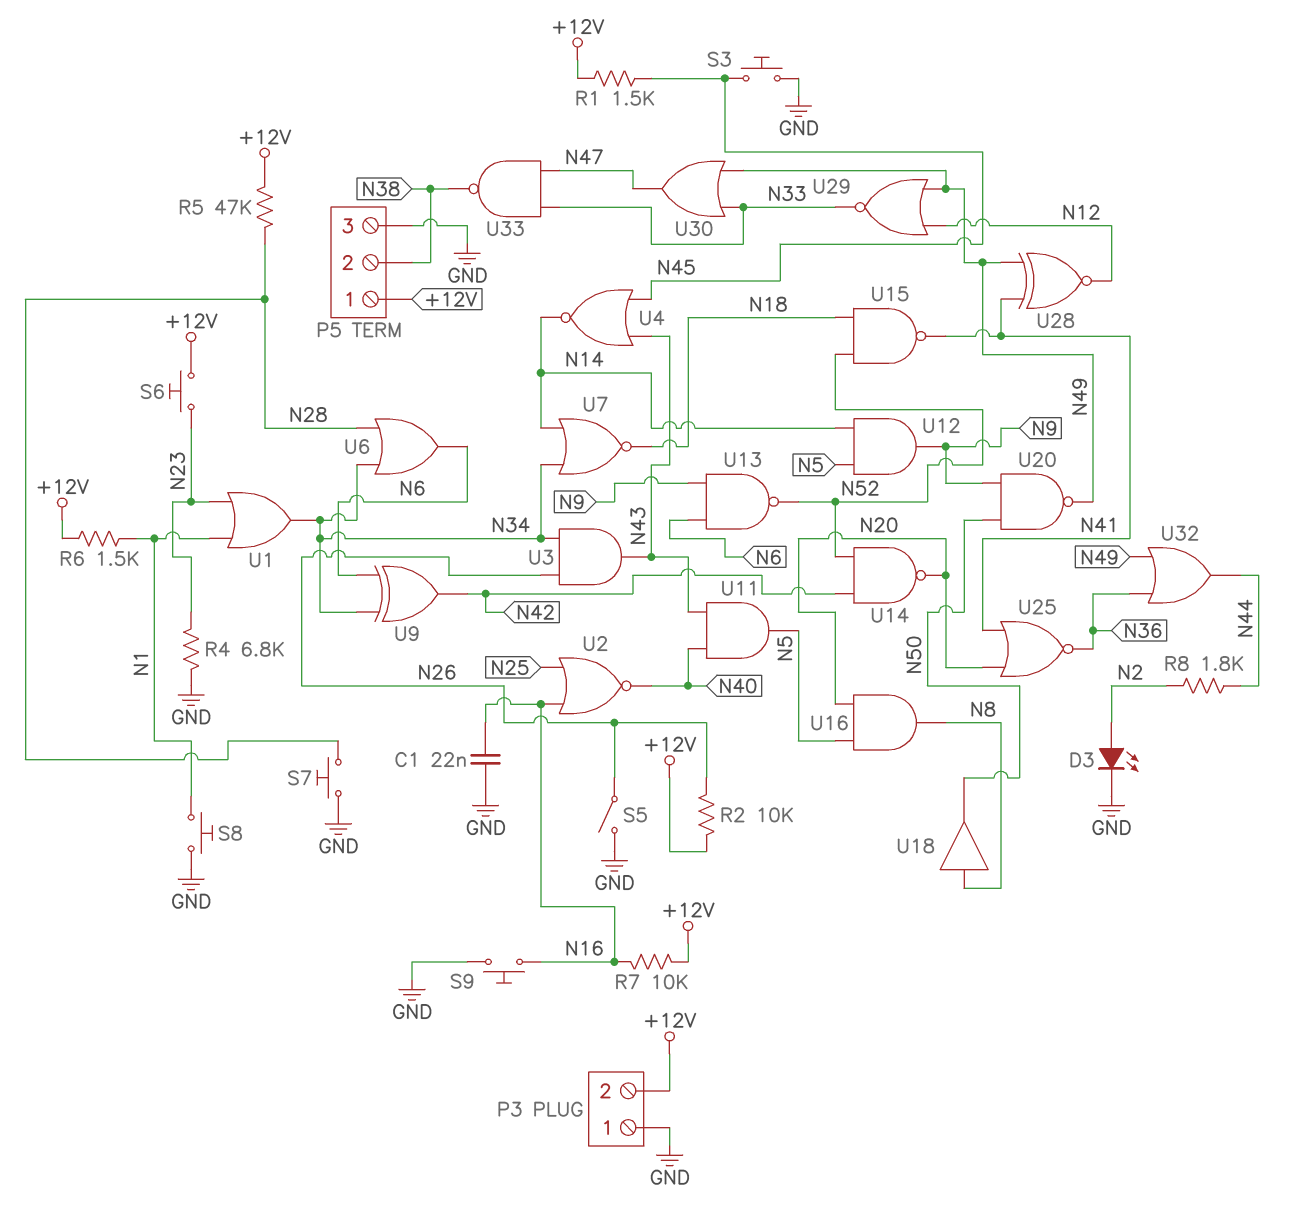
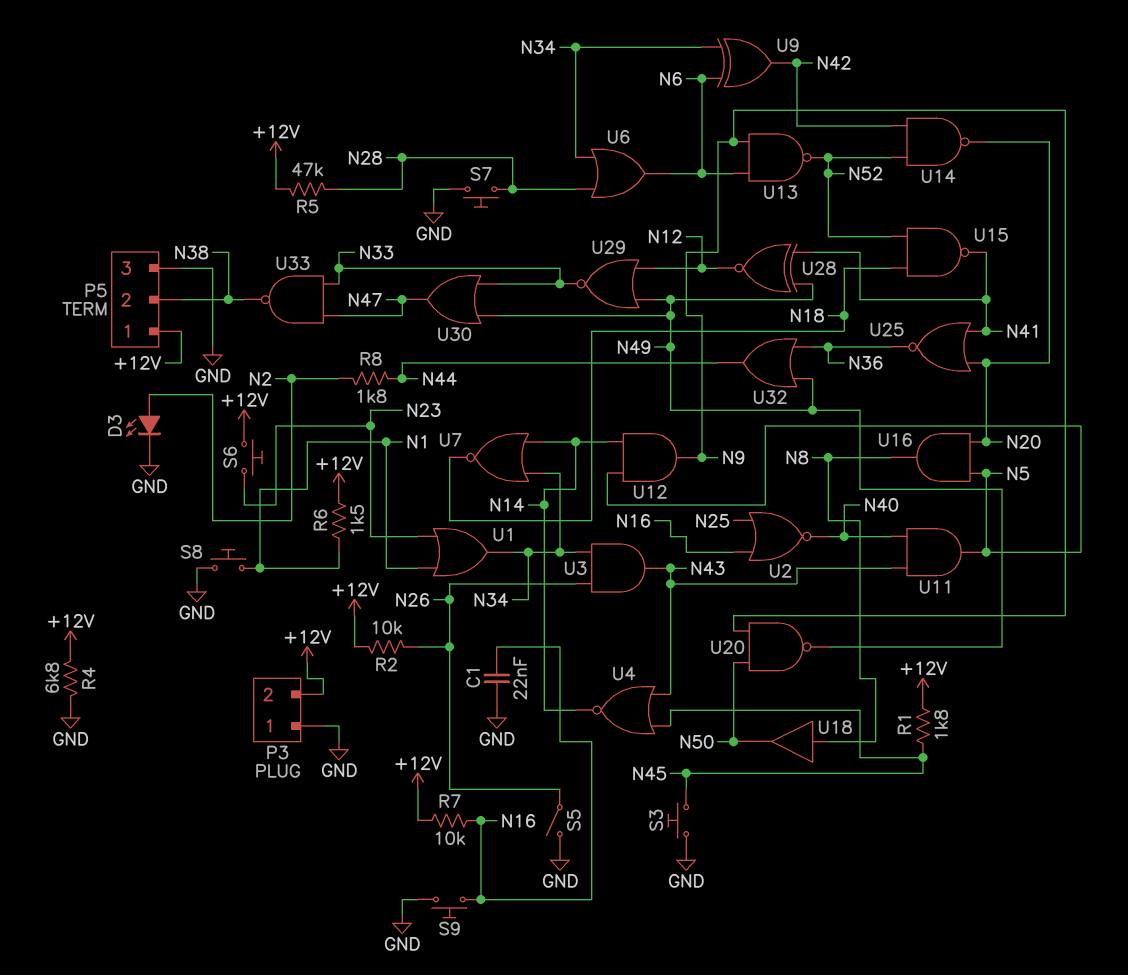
R1: 1.5k (+12V, N45) -> 1.8k (+12V, N45)
R4: 6.8k (GND, N23) -> 6.8k (+12V, GND)

